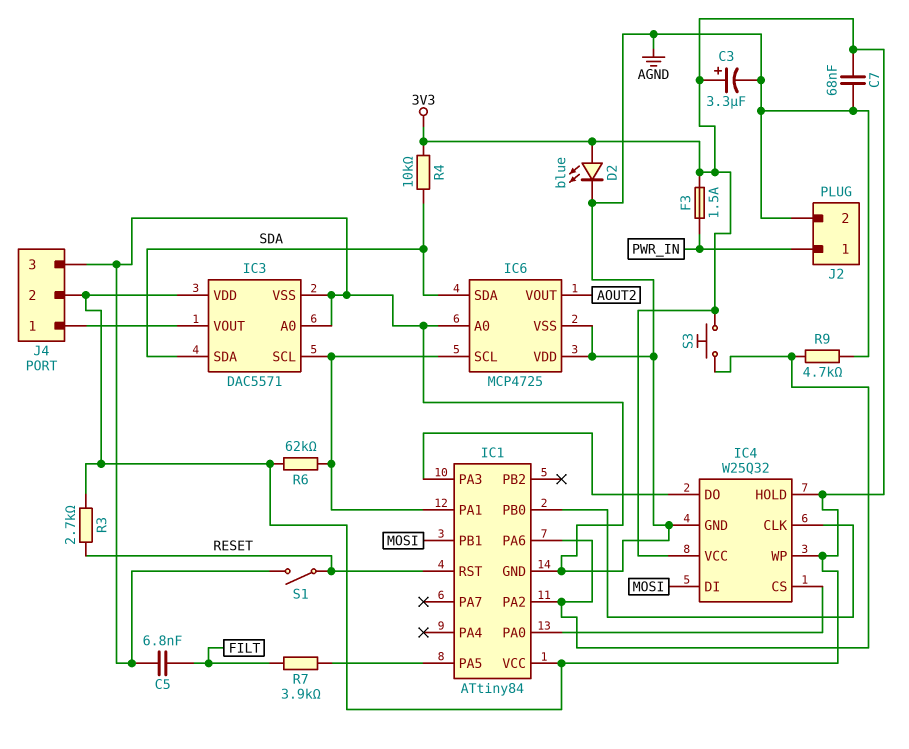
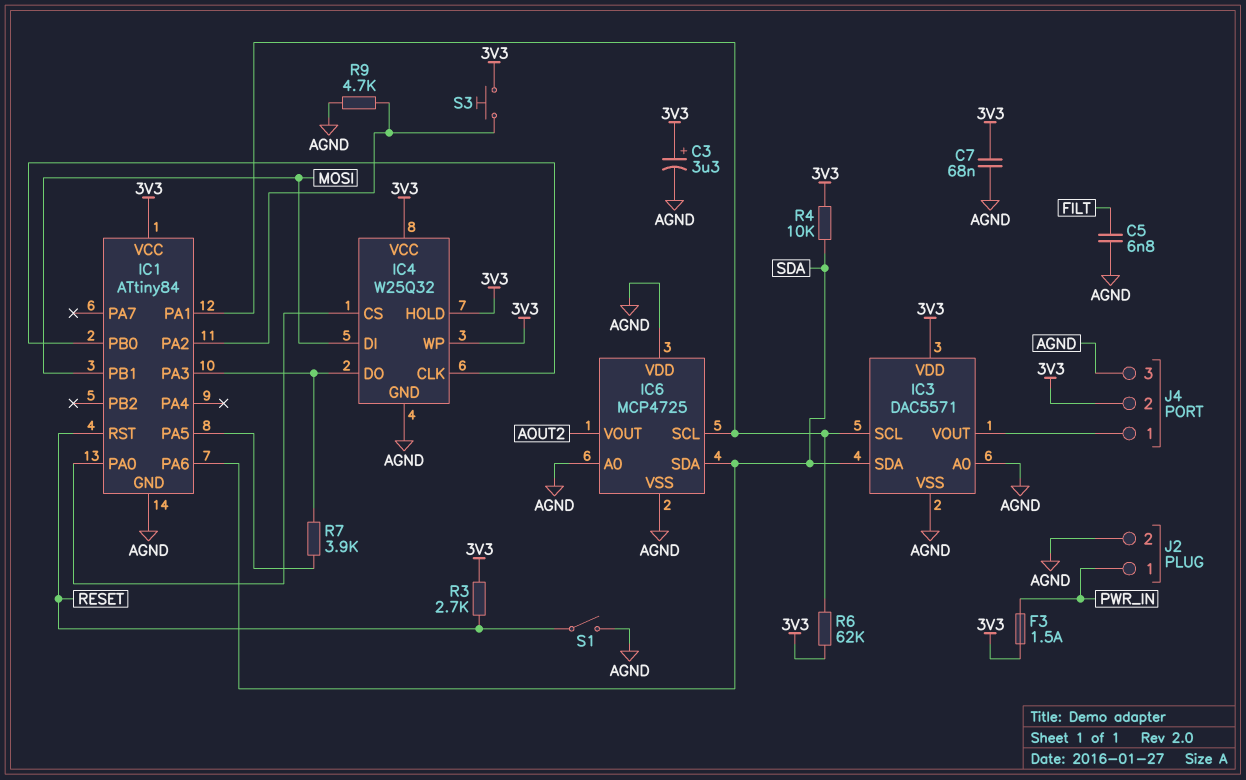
D2: LED blue (A 3V3, K AGND) -> none
IC1 pin PA6: IC1/PA2 -> SDA
R7: 3.9k (FILT, IC1/PA5) -> 3.9k (IC1/PA3, IC1/PA5)

